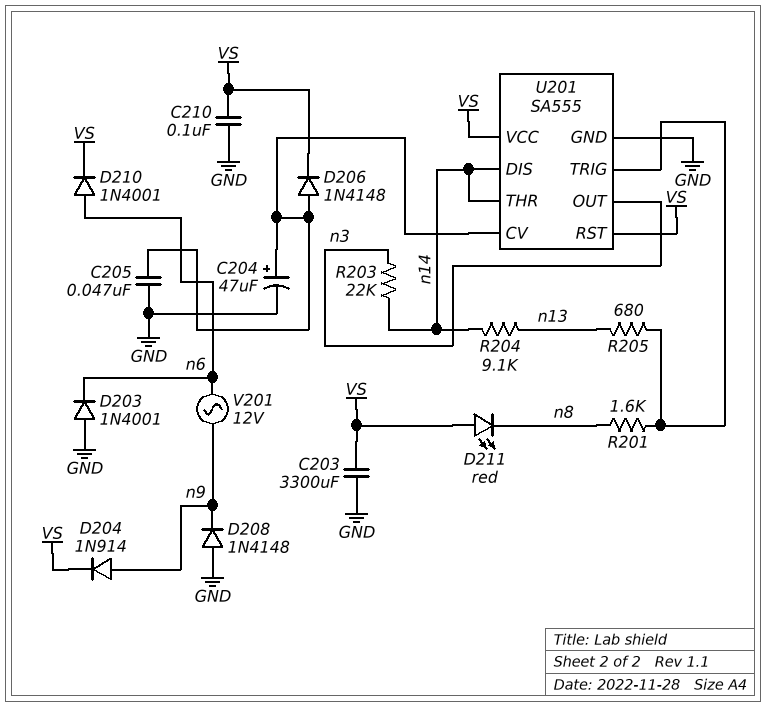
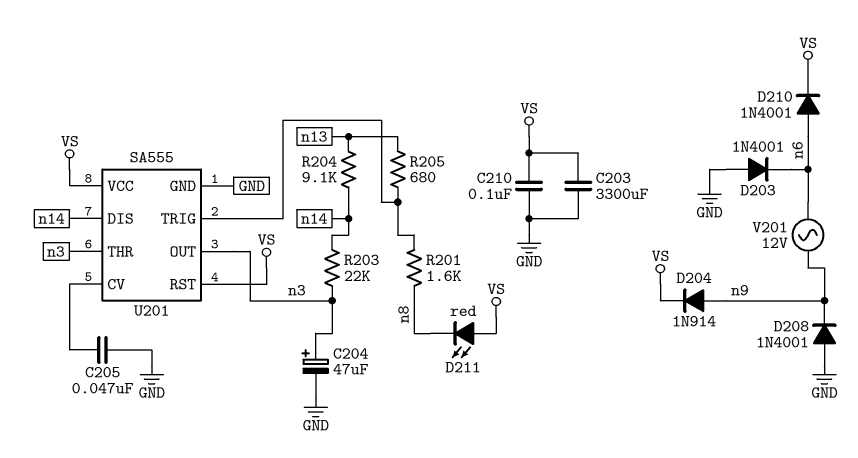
C204: 47uF (plus U201/CV, minus GND) -> 47uF (plus n3, minus GND)
D206: diode 1N4148 (A U201/CV, K VS) -> none
D208: diode 1N4148 (A GND, K n9) -> diode 1N4001 (A GND, K n9)
U201 pin THR: n14 -> n3

